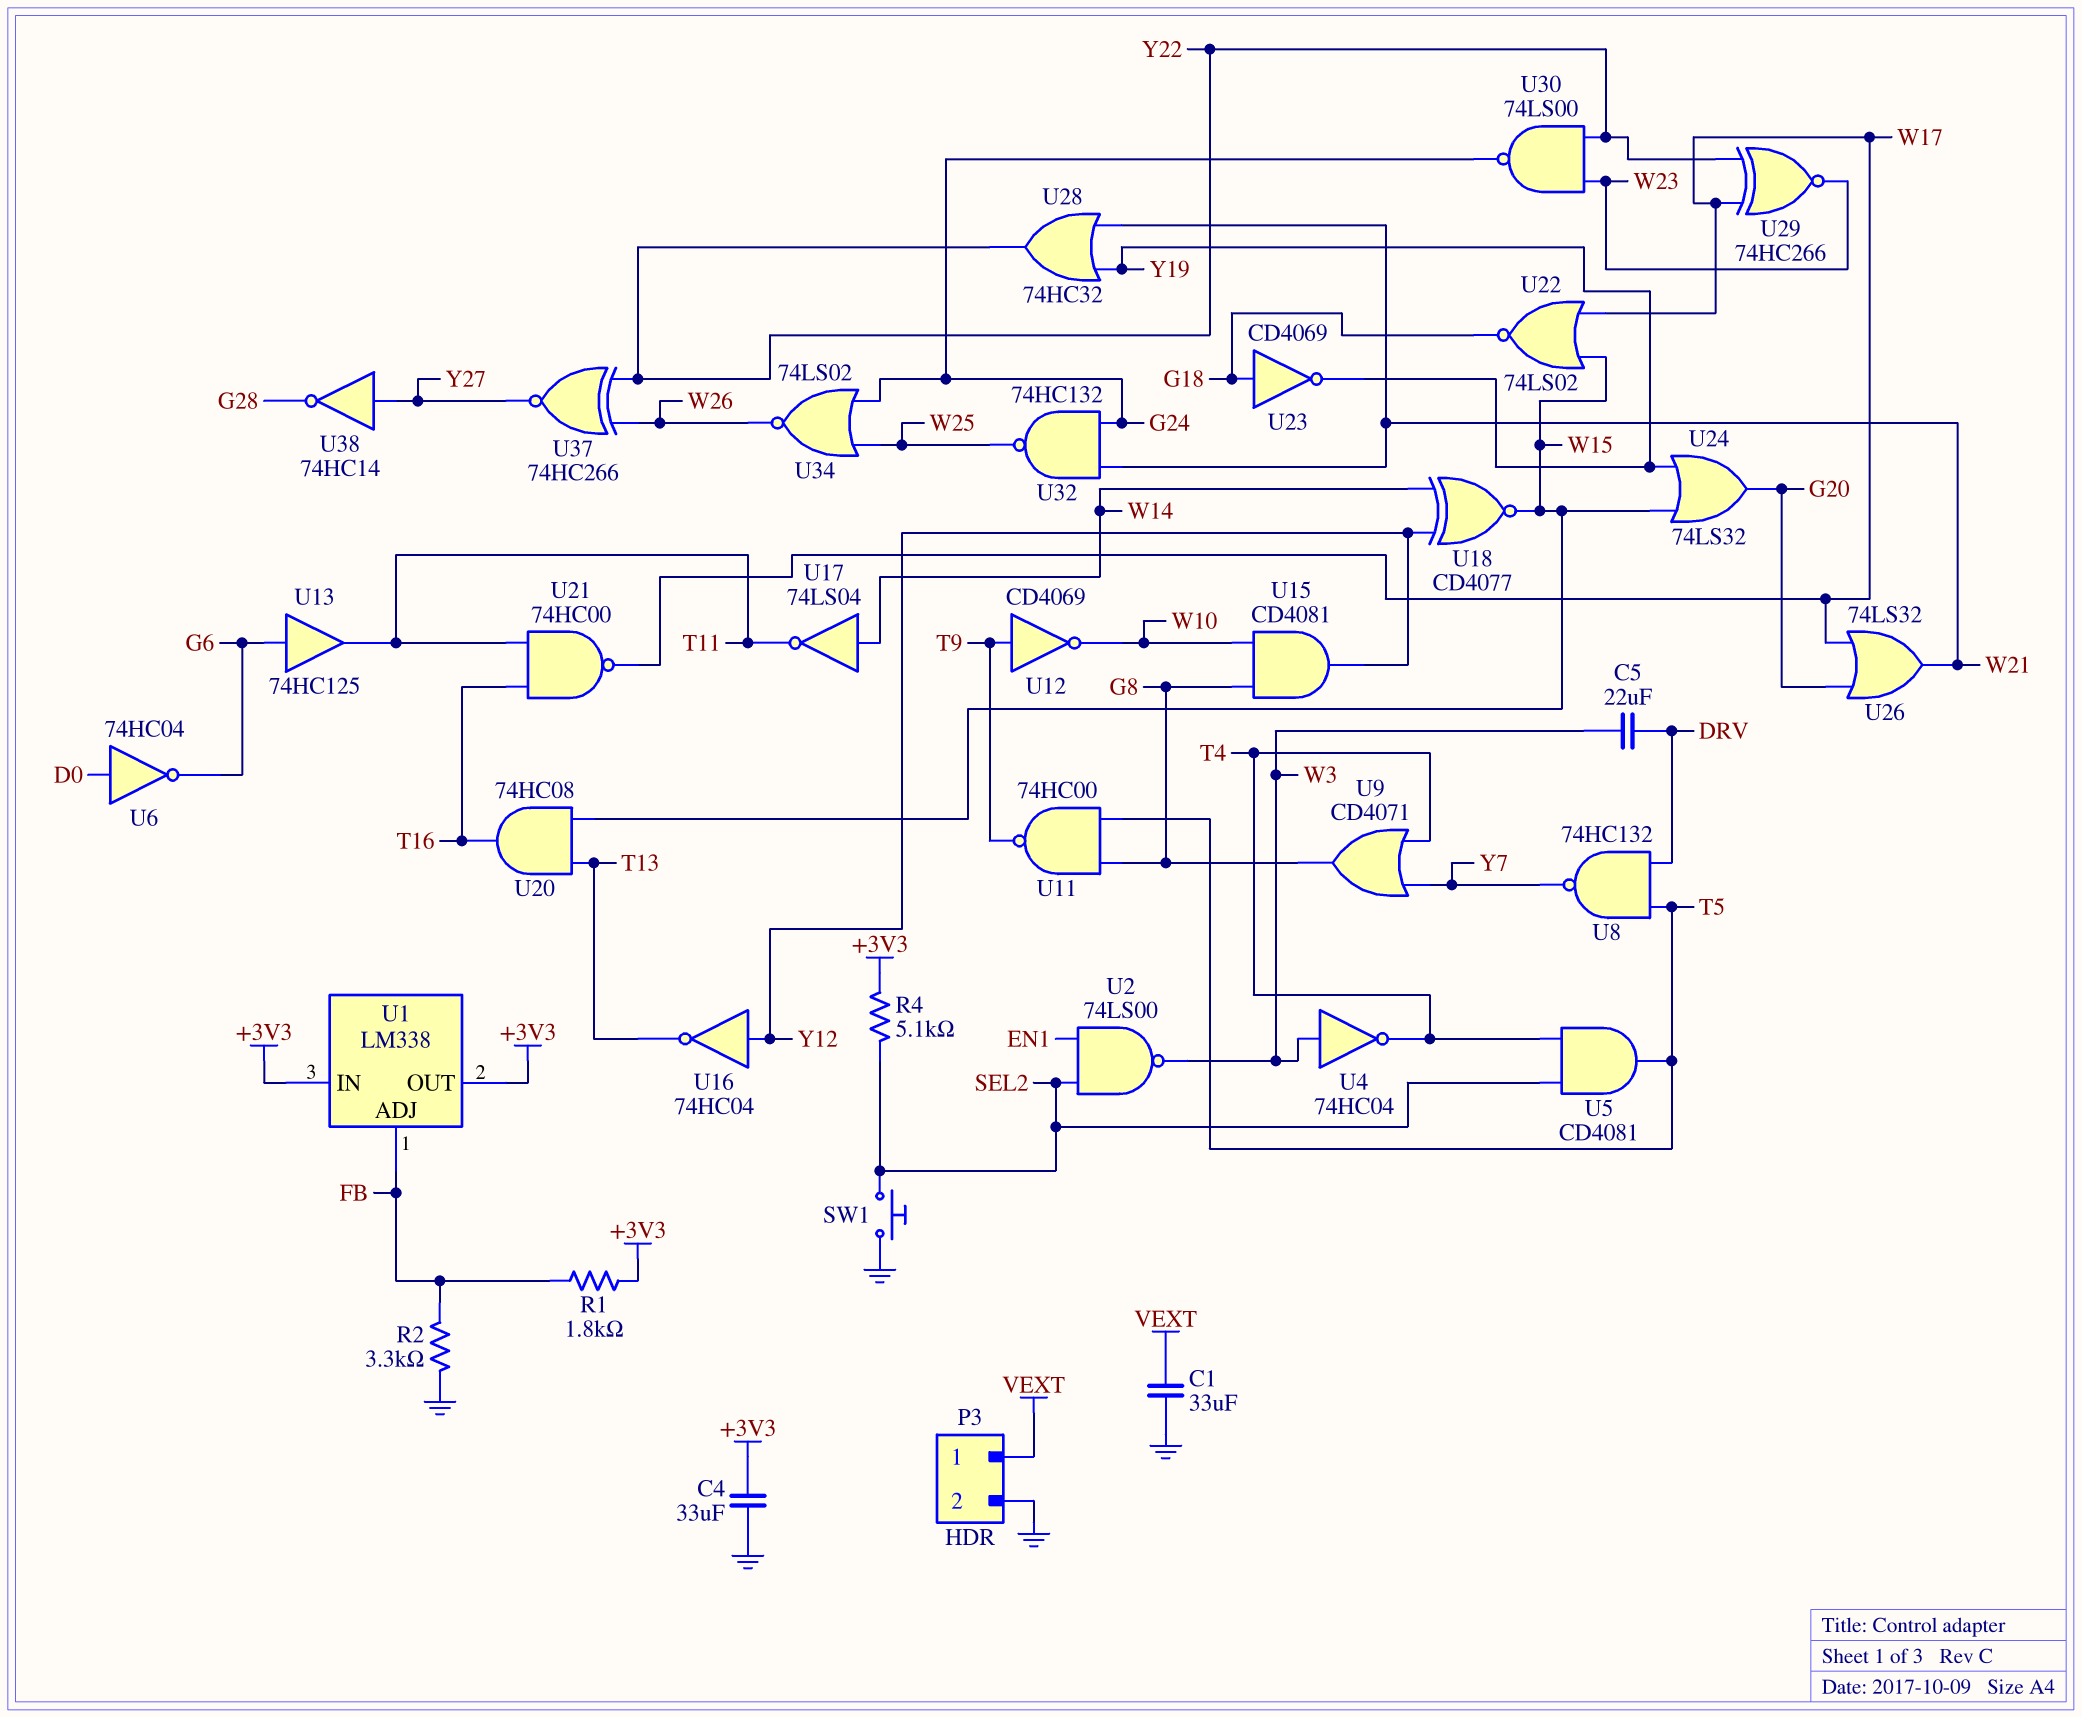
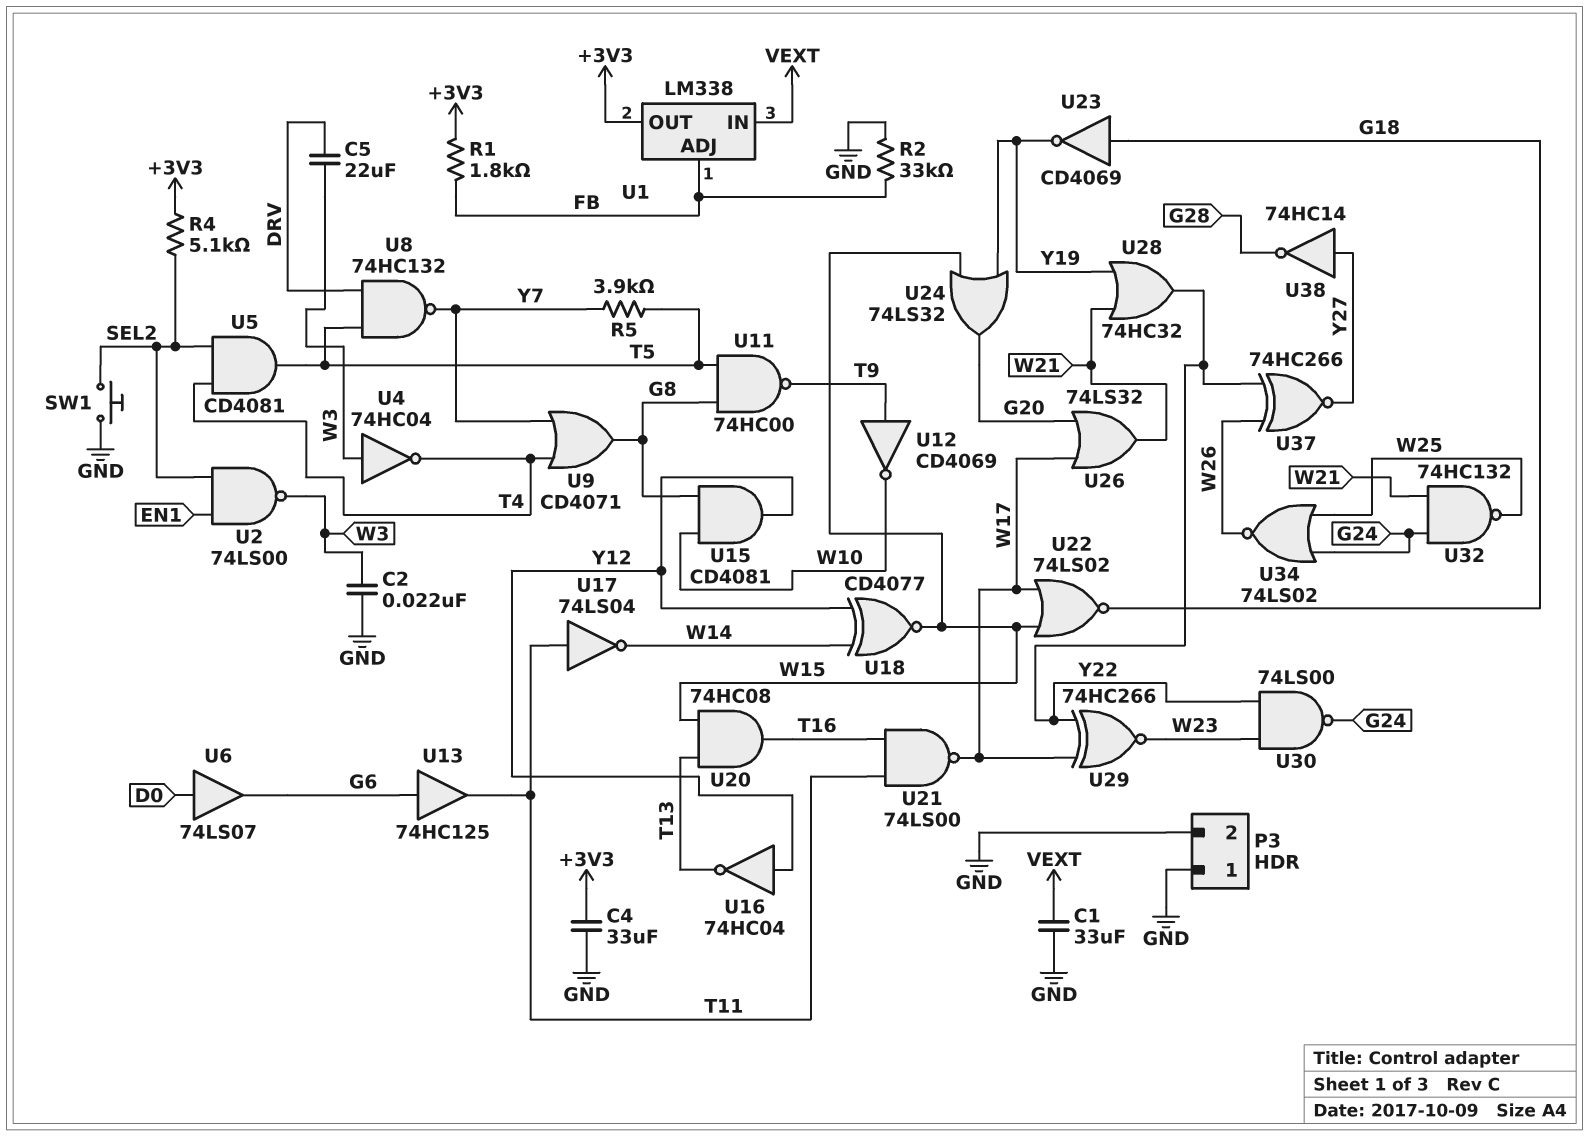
C2: none -> 22nF (GND, W3)
P3 pin 1: VEXT -> GND
R2: 3.3k (FB, GND) -> 33k (FB, GND)
R5: none -> 3.9k (T5, Y7)
U1 pin IN: +3V3 -> VEXT
U6: NOT 74HC04 (in D0, out G6) -> buffer 74LS07 (in D0, out G6)
U17: NOT 74LS04 (in W14, out T11) -> NOT 74LS04 (in T11, out W14)
U21: NAND 74HC00 (in T11, in T16, out W17) -> NAND 74LS00 (in T11, in T16, out W17)

